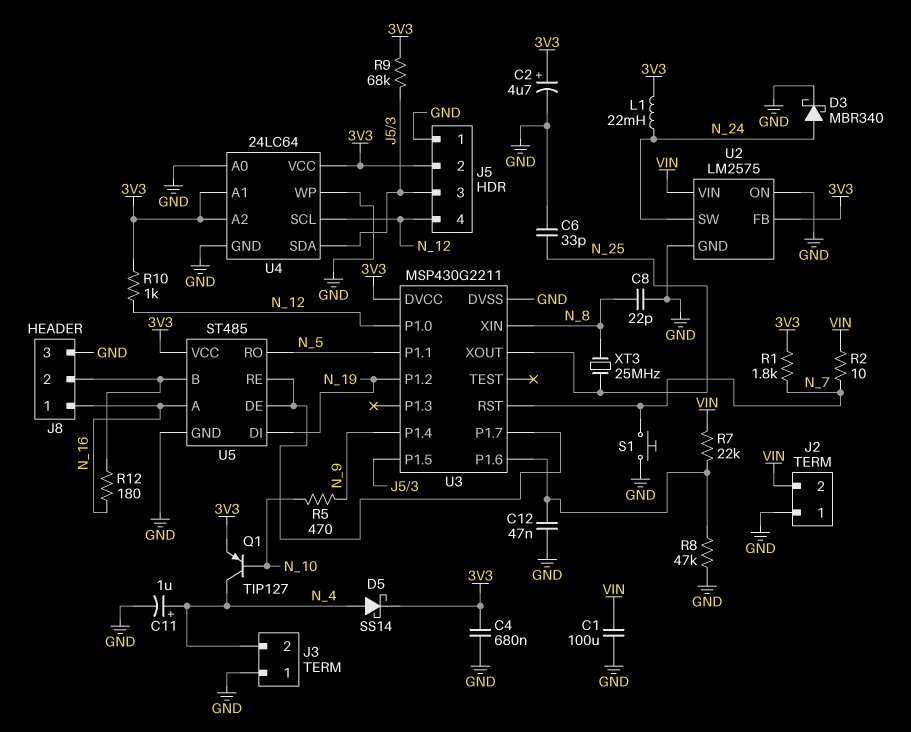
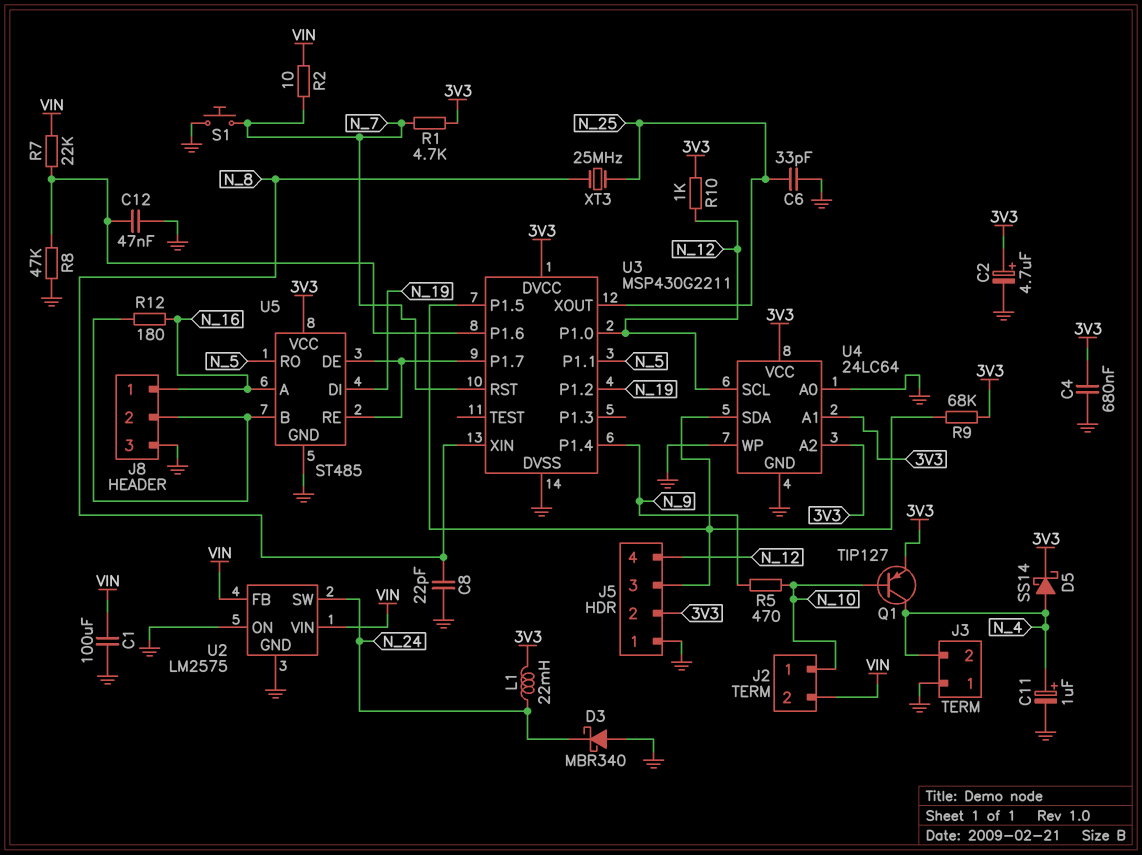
D3: schottky MBR340 (A N_24, K GND) -> schottky MBR340 (A GND, K N_24)
J2 pin 1: GND -> N_10
R1: 1.8k (3V3, N_7) -> 4.7k (3V3, N_7)
U2 pin FB: 3V3 -> VIN

